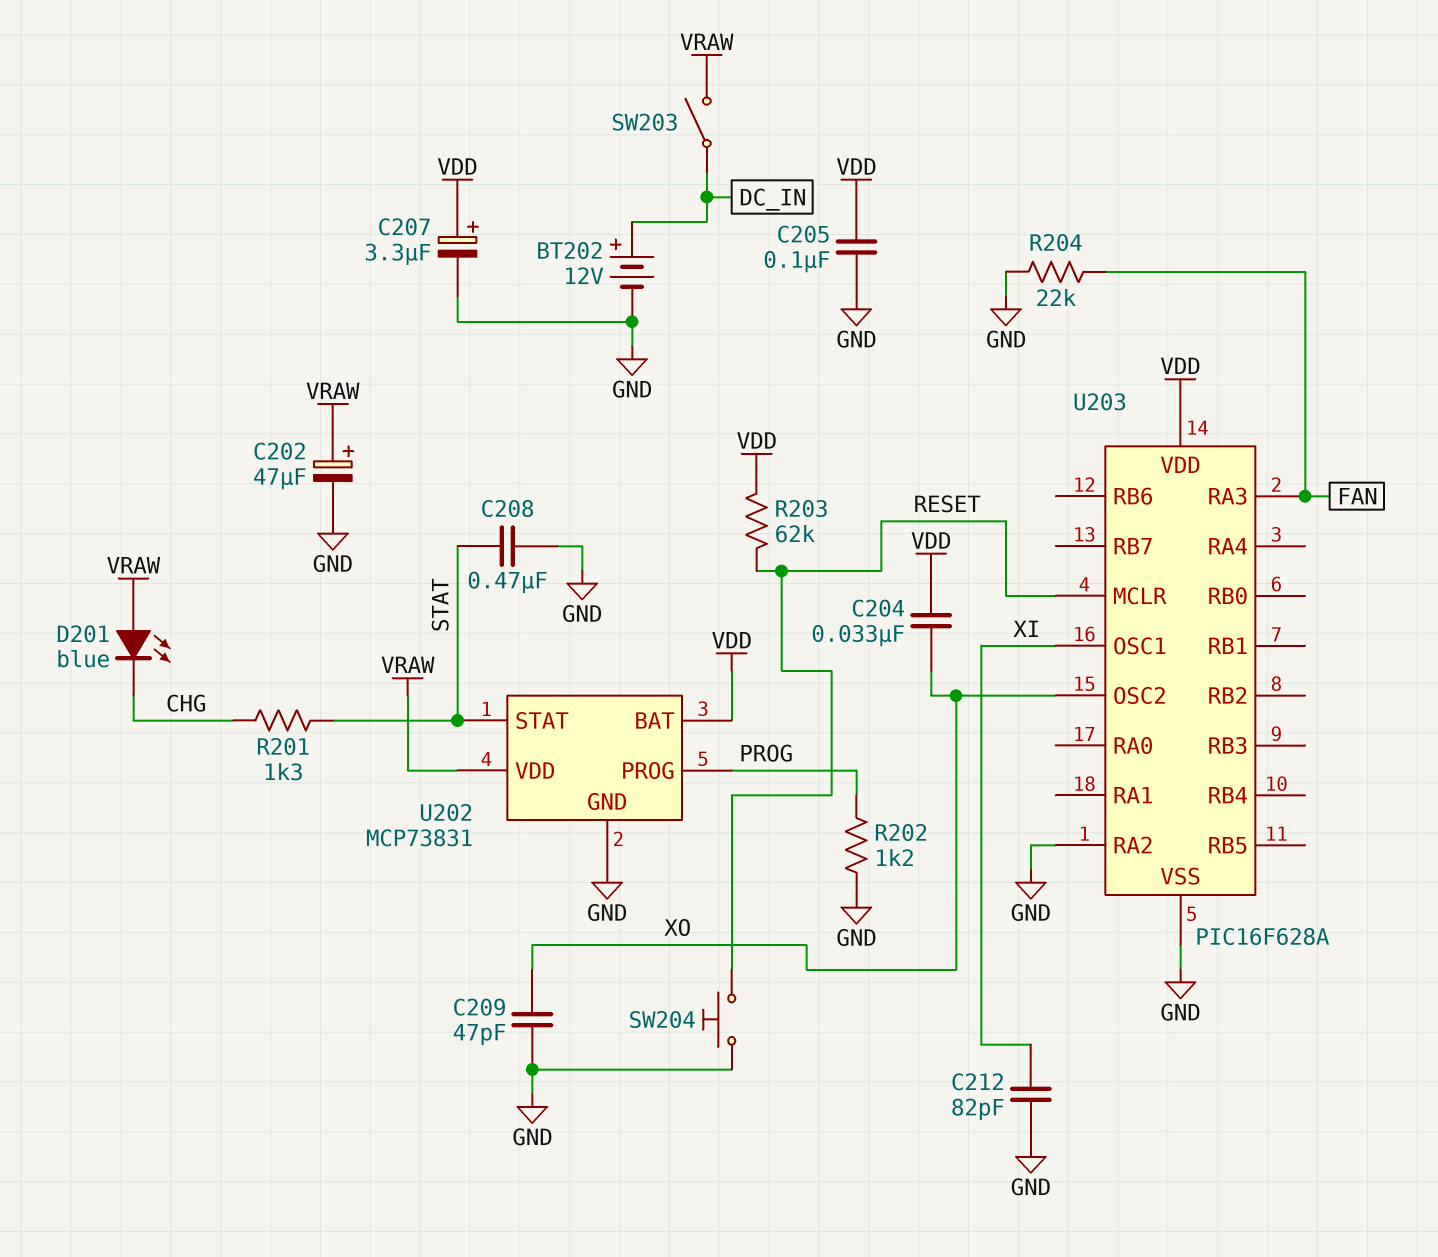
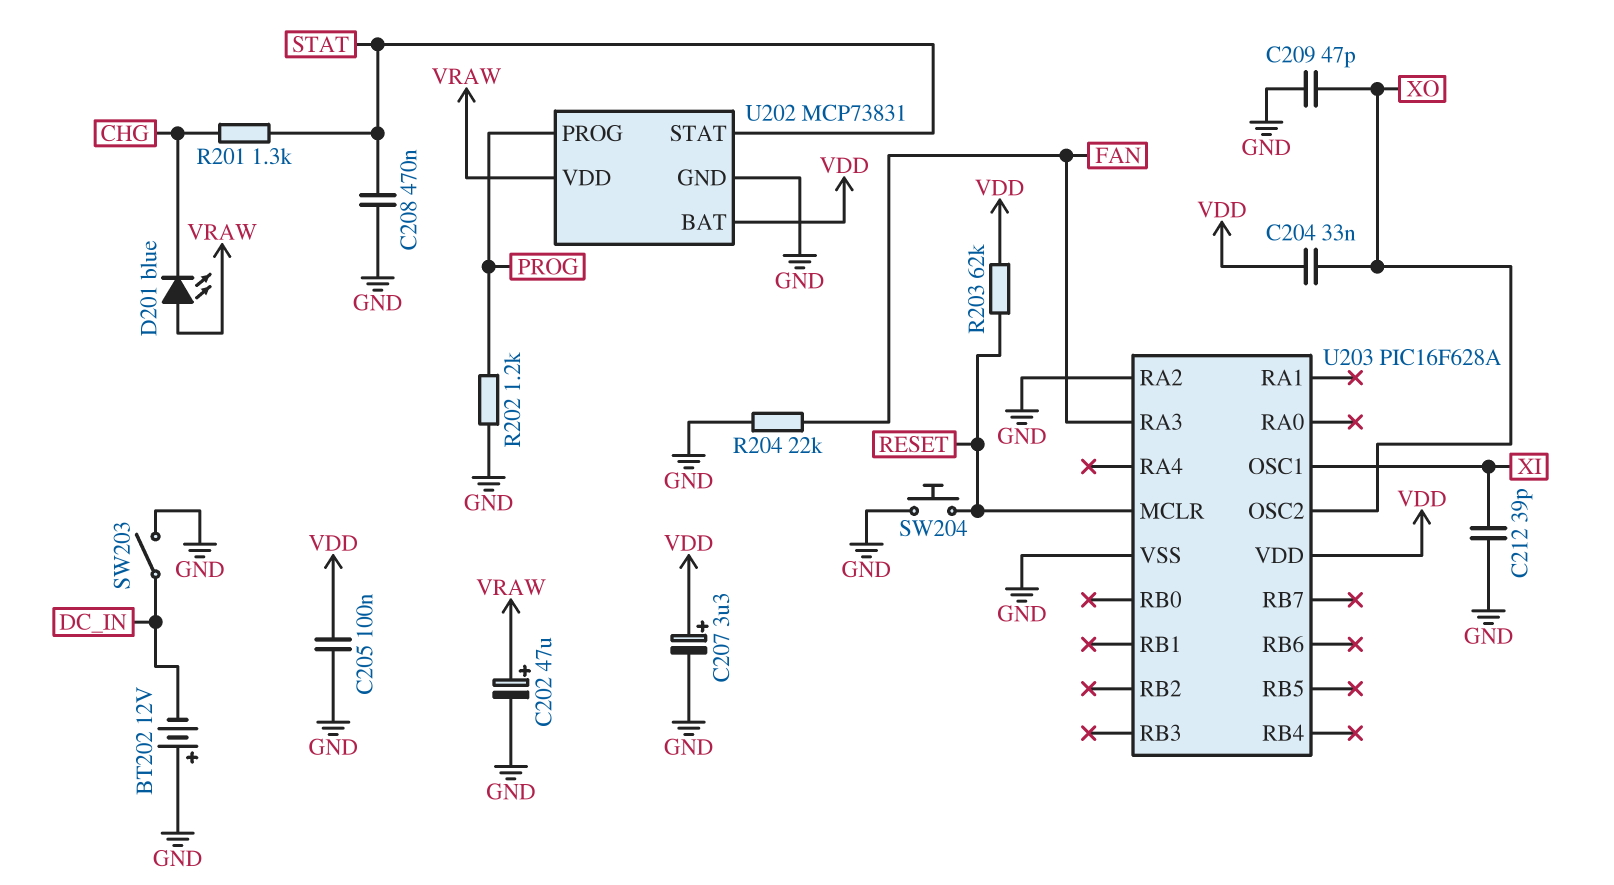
BT202: 12V (plus DC_IN, minus GND) -> 12V (plus GND, minus DC_IN)
C212: 82pF (GND, XI) -> 39pF (GND, XI)
SW203: switch (DC_IN, VRAW) -> switch (DC_IN, GND)

